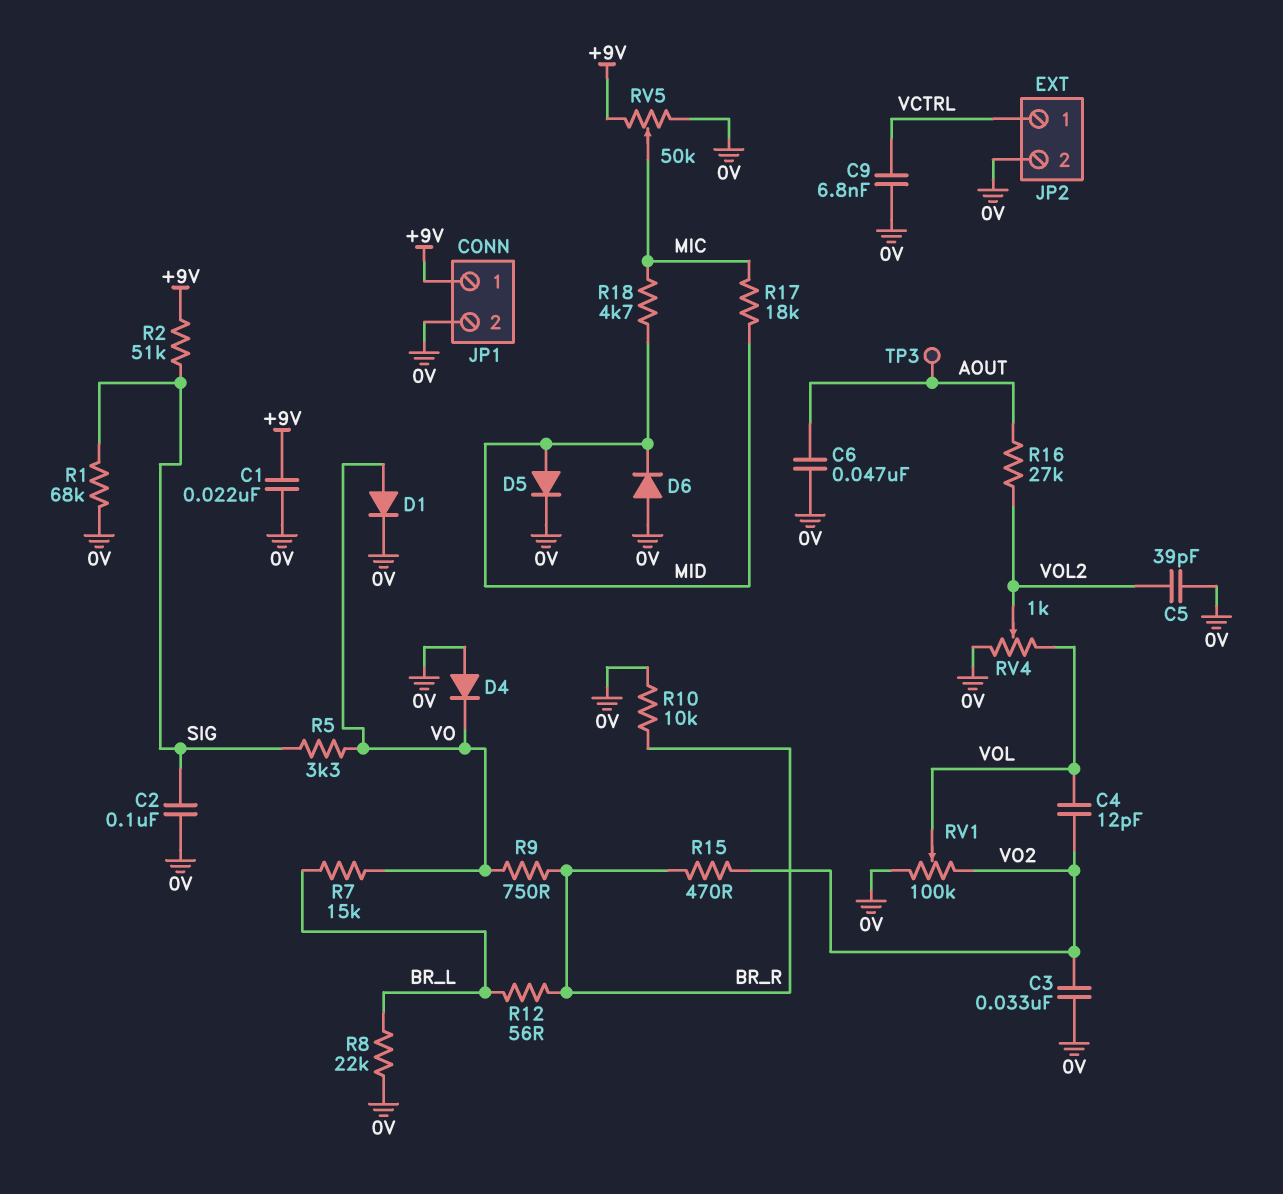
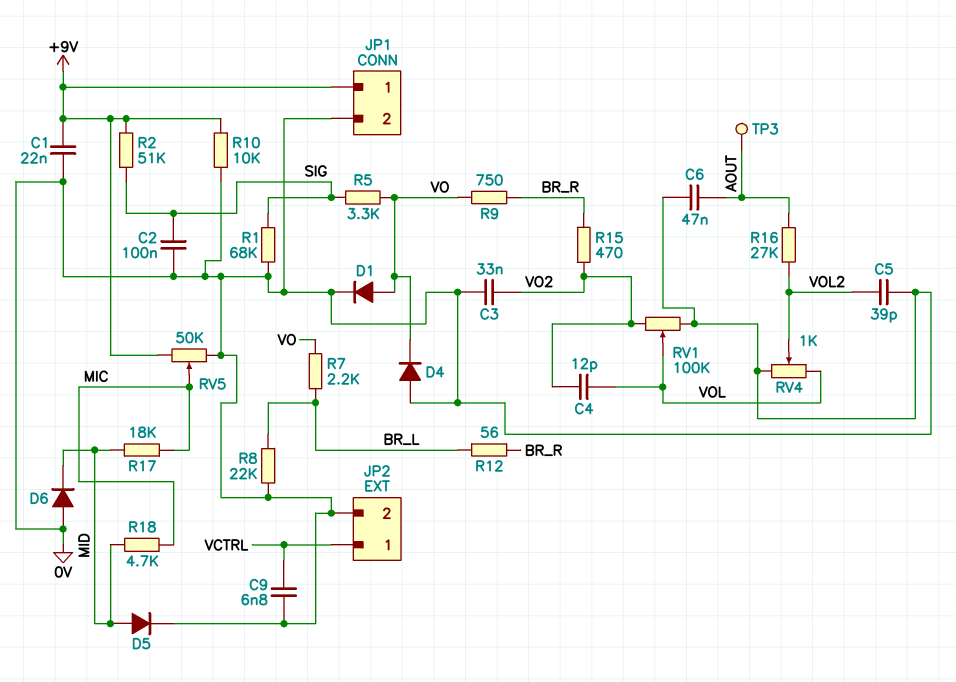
R7: 15k (BR_L, VO) -> 2.2k (BR_L, VO)
R10: 10k (0V, BR_R) -> 10k (+9V, 0V)

